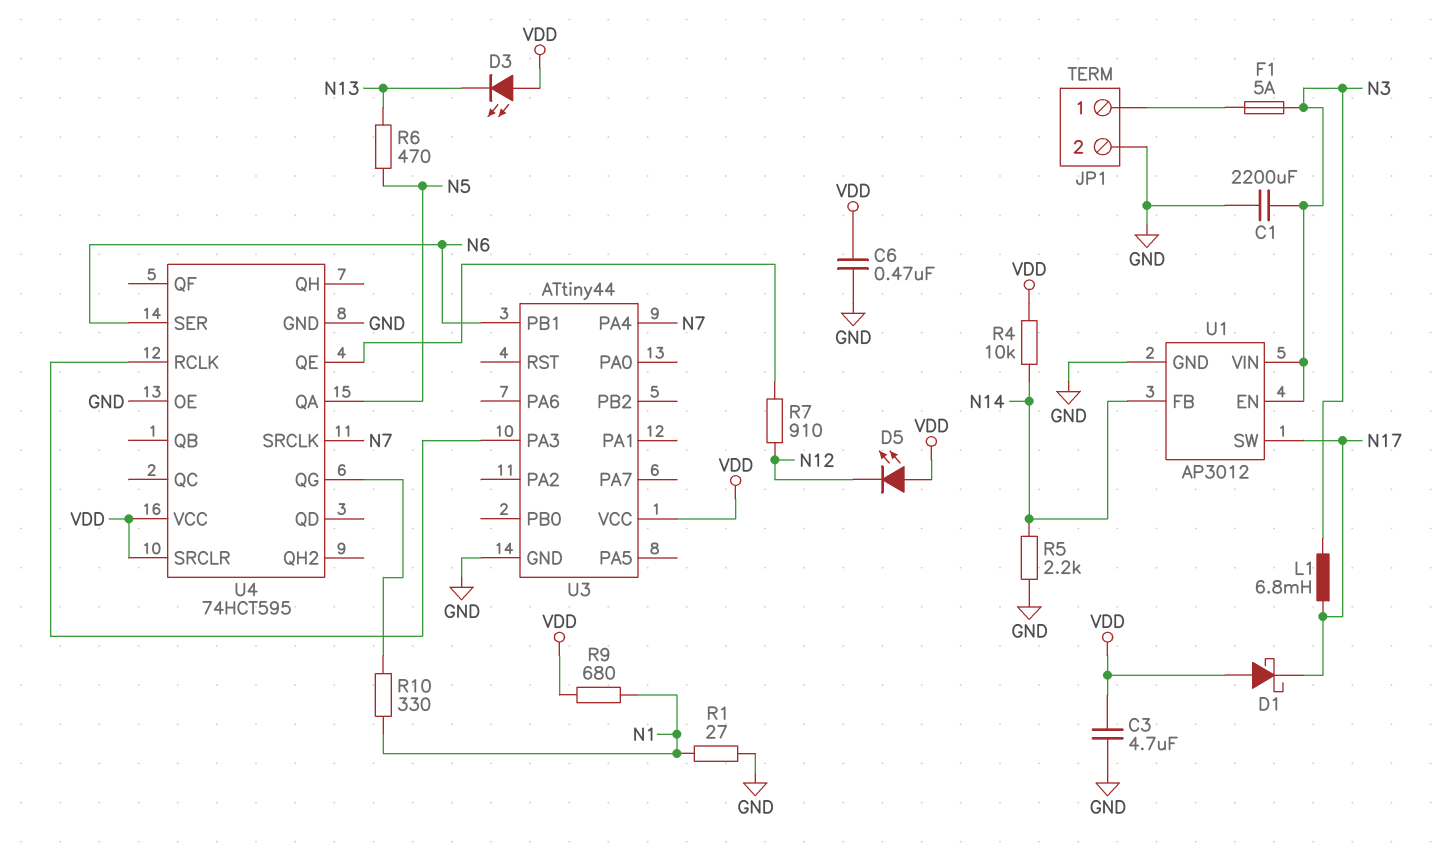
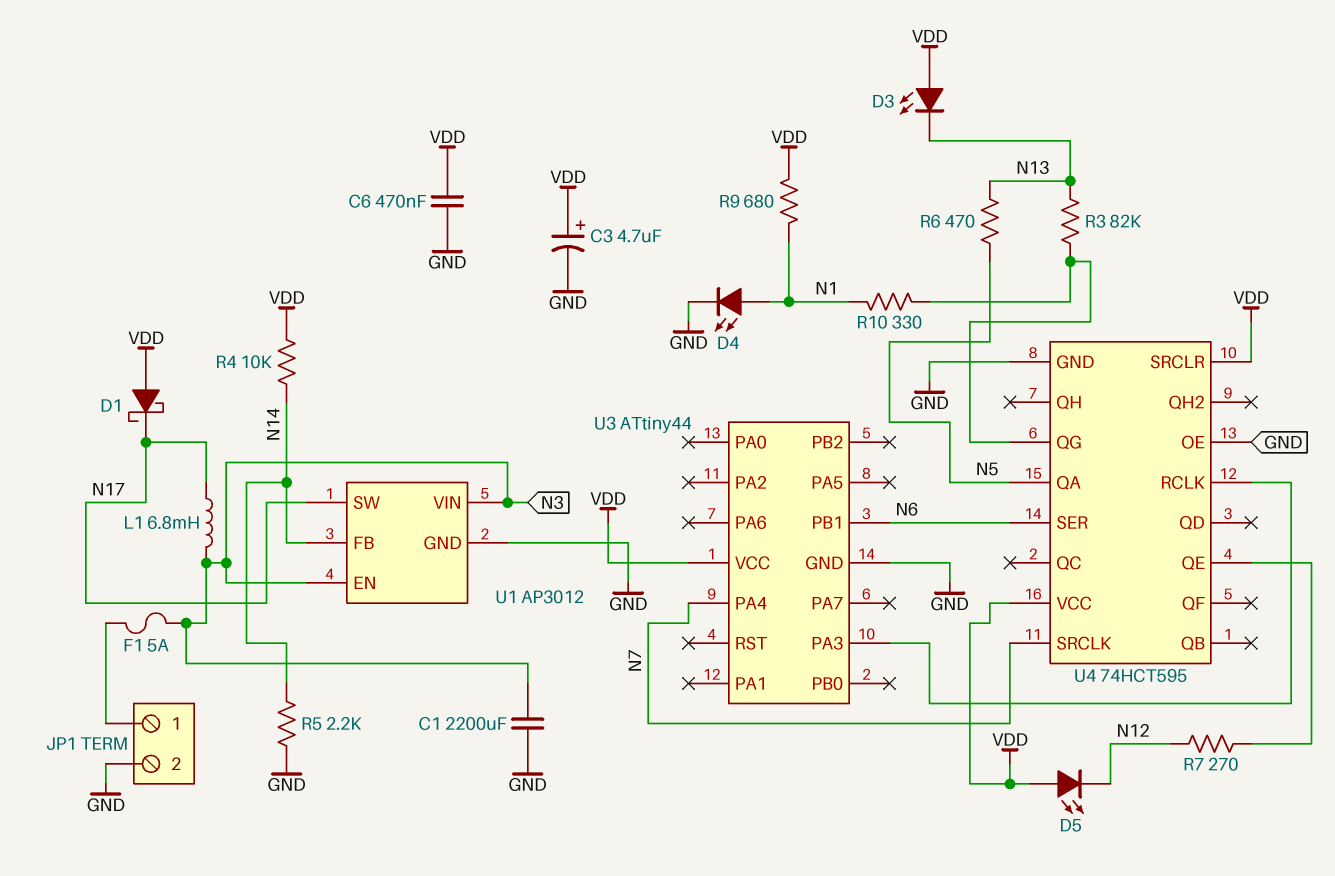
C3: 4.7uF (GND, VDD) -> 4.7uF (plus VDD, minus GND)
D4: none -> LED (A N1, K GND)
R1: 27 (GND, N1) -> none
R3: none -> 82k (N13, U4/QG)
R7: 910 (N12, U4/QE) -> 270 (N12, U4/QE)

